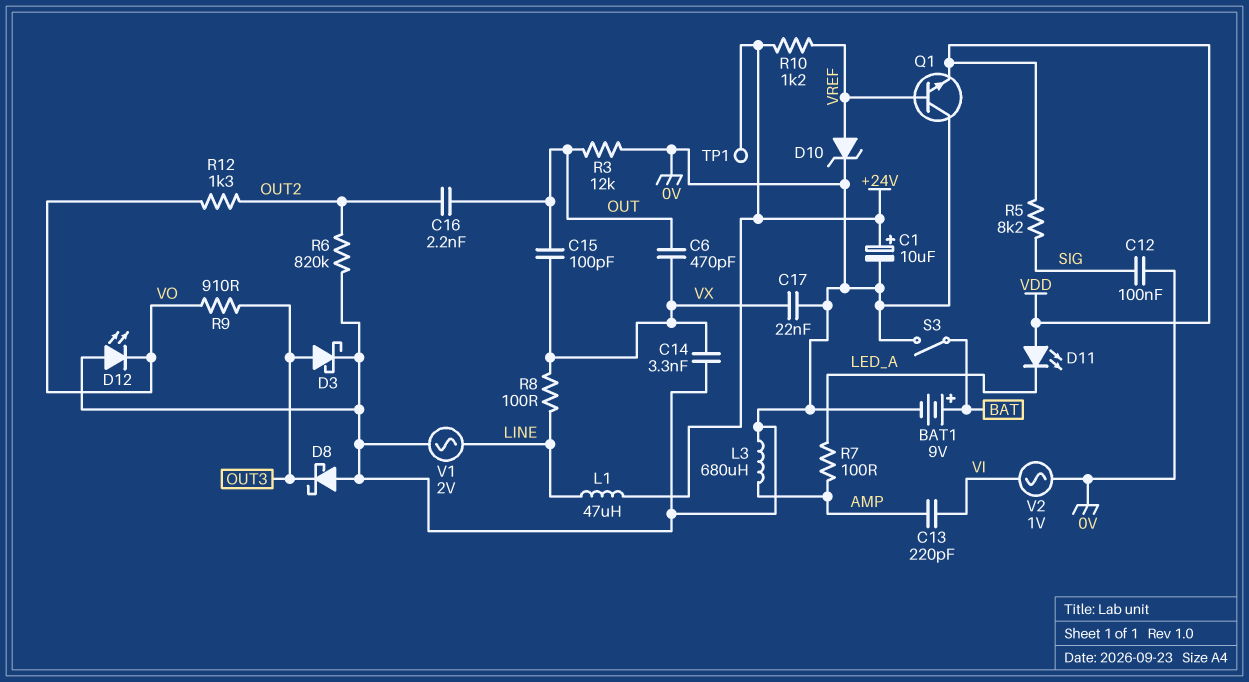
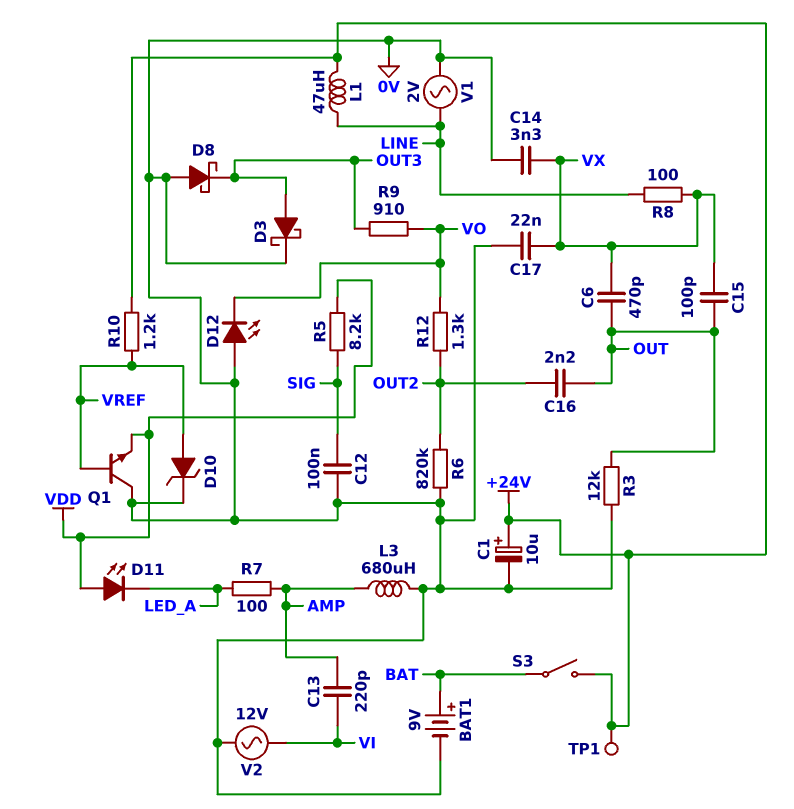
S3: switch (0V, BAT) -> switch (+24V, BAT)
V2: AC 1V (0V, VI) -> AC 12V (0V, VI)

